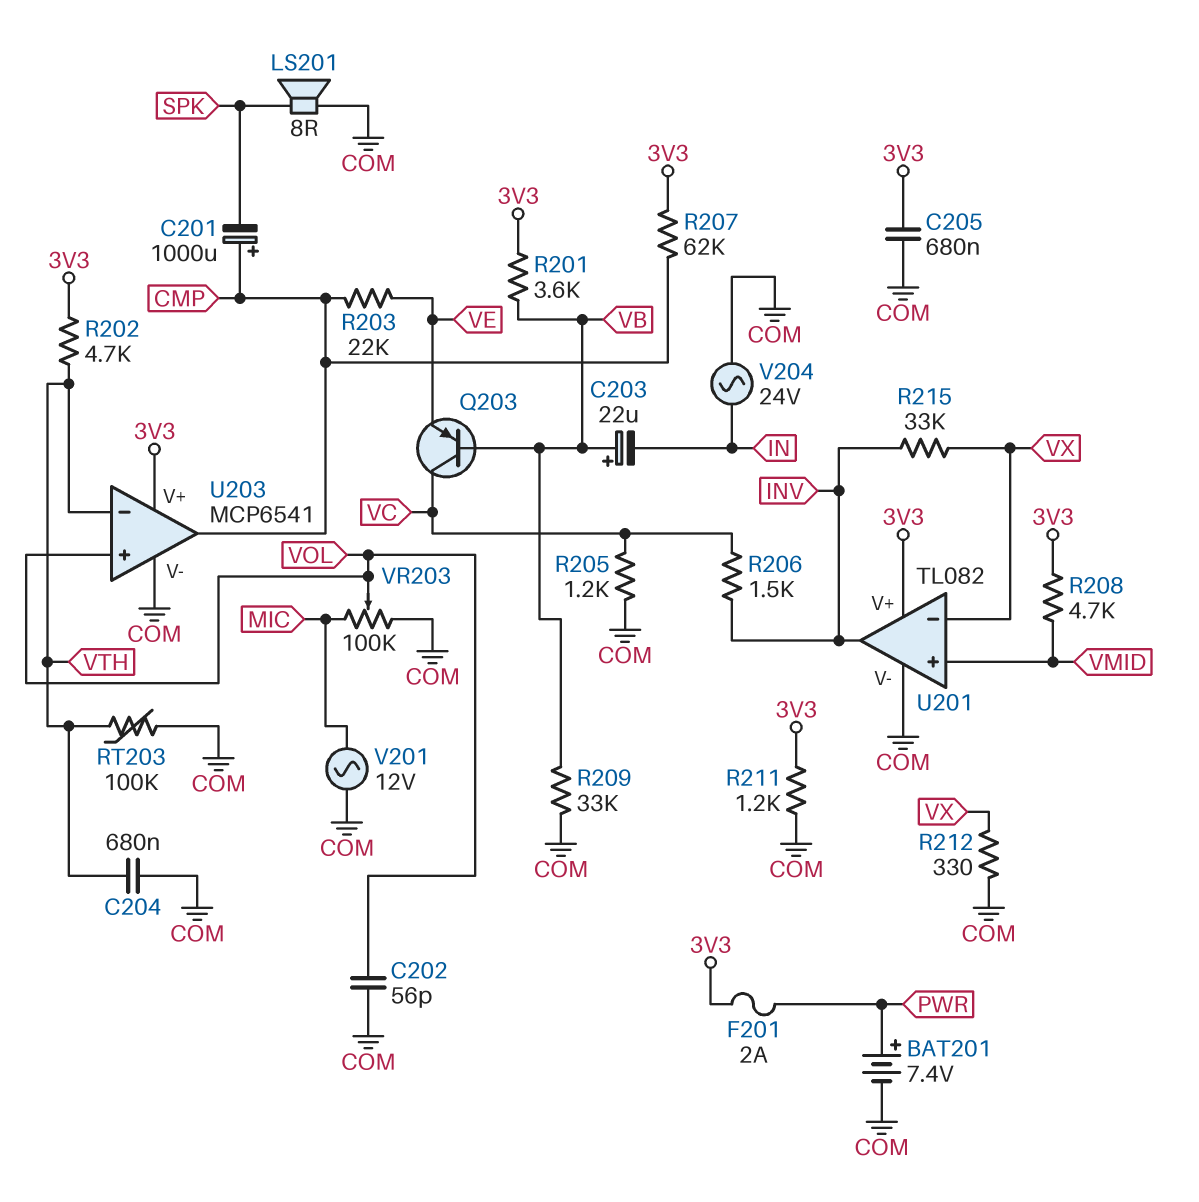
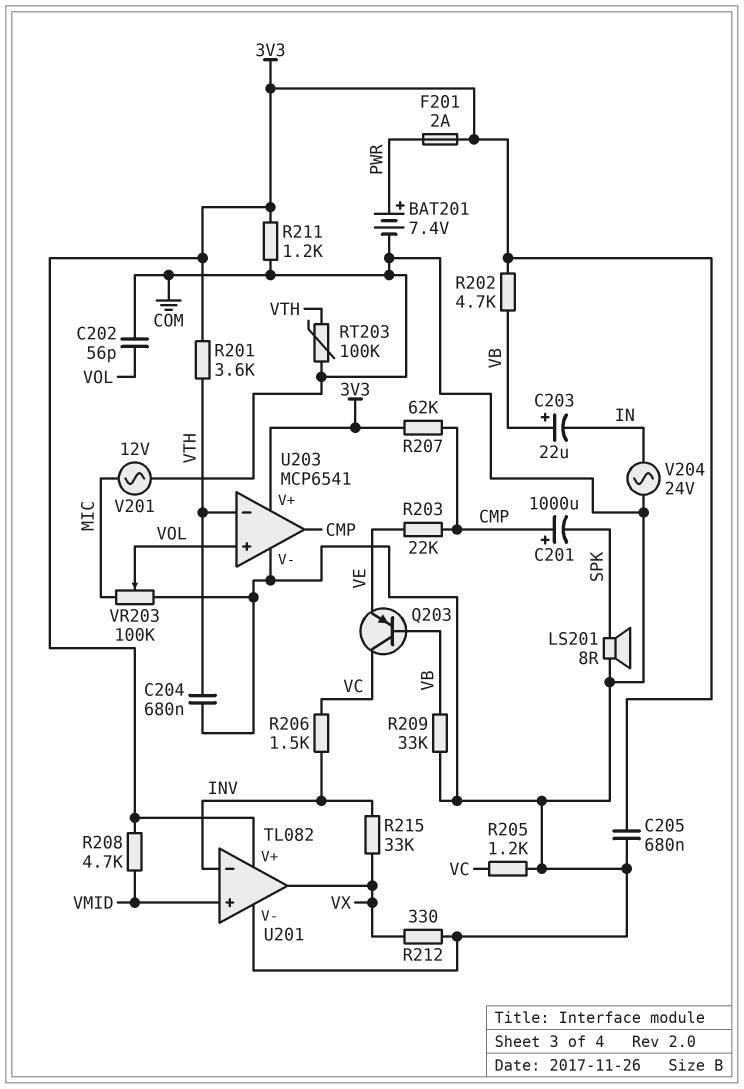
R201: 3.6k (3V3, VB) -> 3.6k (3V3, VTH)
R202: 4.7k (3V3, VTH) -> 4.7k (3V3, VB)
U201 pin in-: VX -> INV
U201 pin out: INV -> VX

